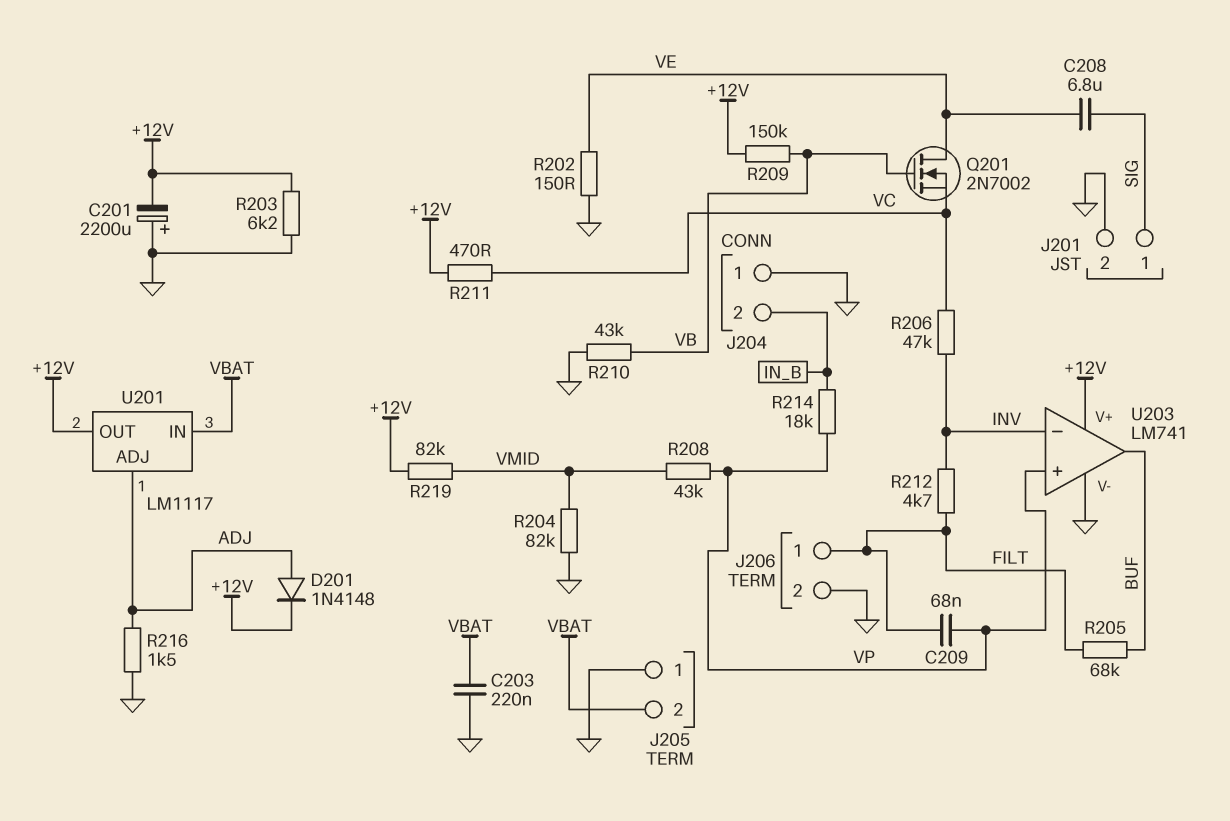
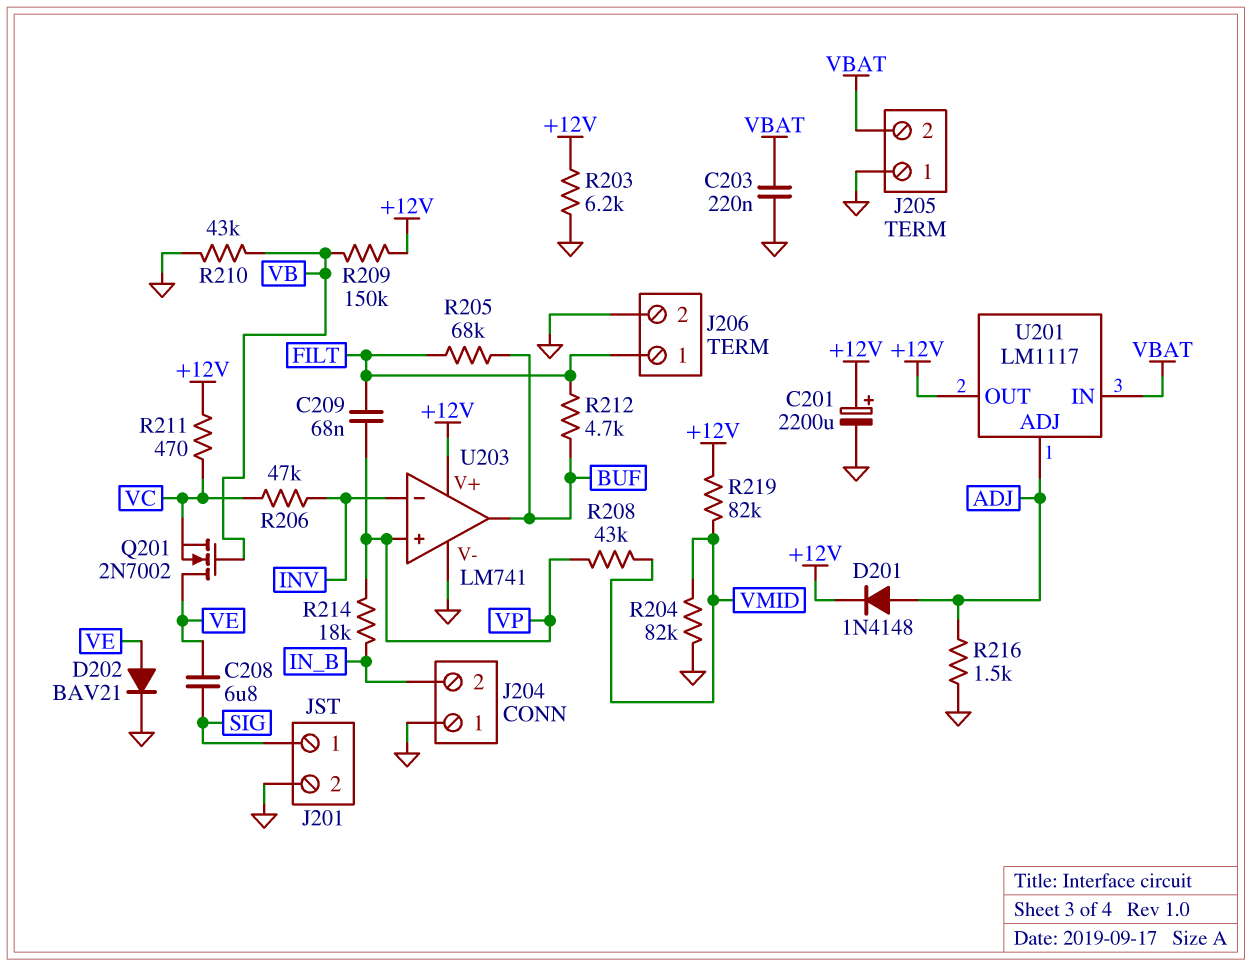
C201: 2200uF (plus GND, minus +12V) -> 2200uF (plus +12V, minus GND)
D202: none -> diode BAV21 (A VE, K GND)
R202: 150 (GND, VE) -> none
R212: 4.7k (FILT, INV) -> 4.7k (BUF, FILT)

